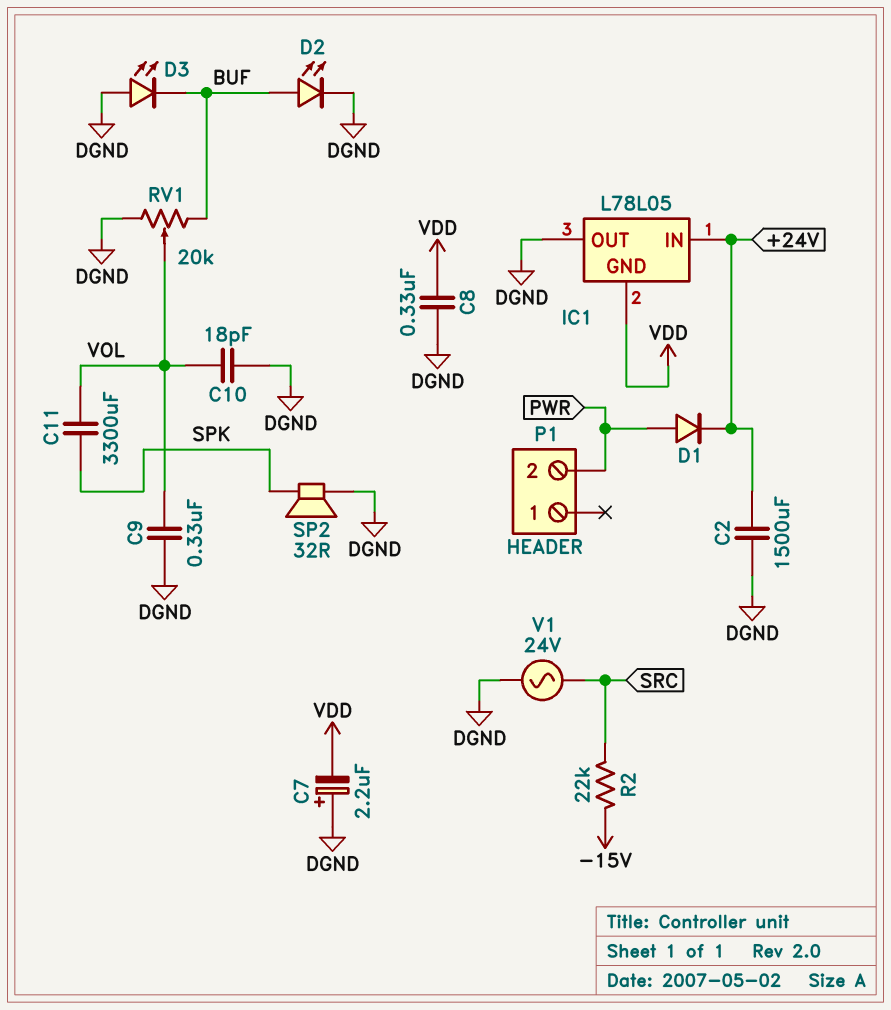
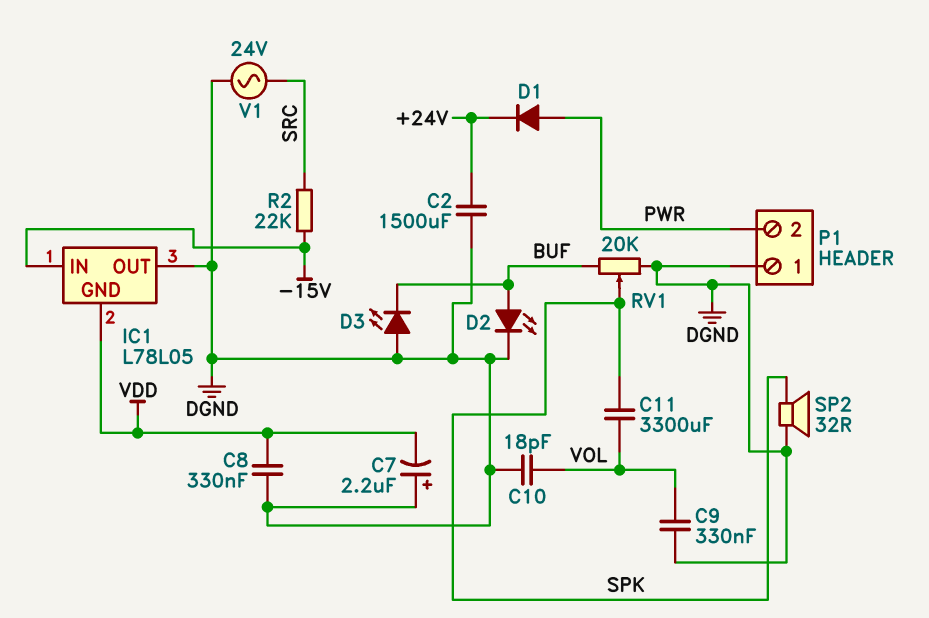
IC1 pin IN: +24V -> -15V
P1 pin 1: none -> DGND
RV1: 20k (BUF, DGND, wiper VOL) -> 20k (BUF, DGND, wiper SPK)

